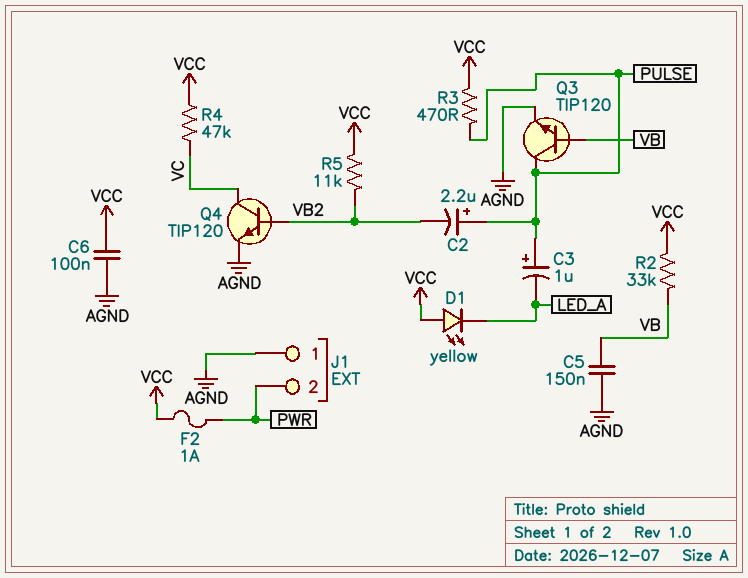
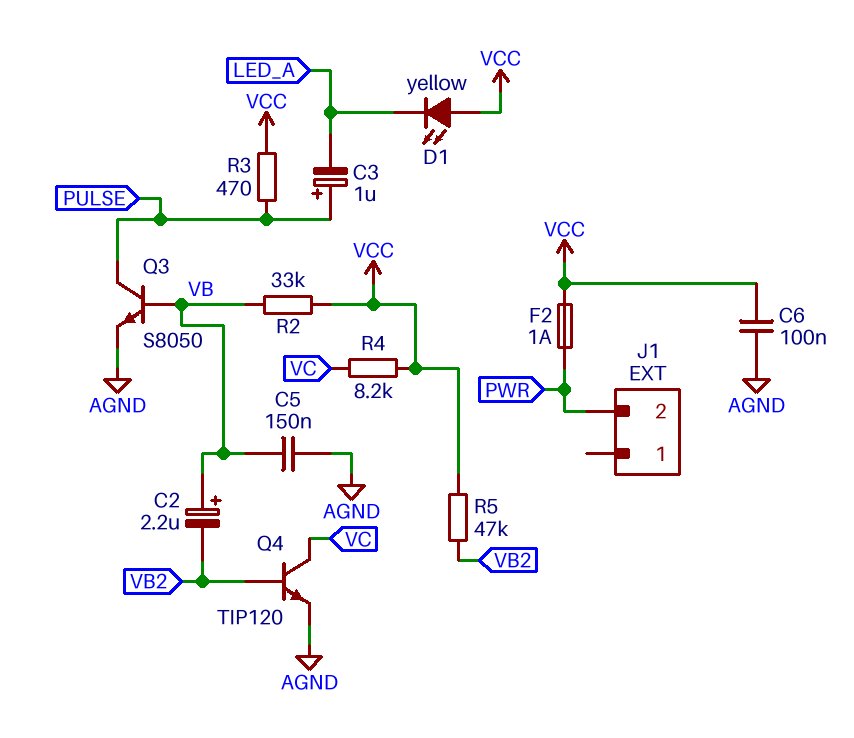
C2: 2.2uF (plus PULSE, minus VB2) -> 2.2uF (plus VB, minus VB2)
J1 pin 1: AGND -> none
Q3: NPN TIP120 (B VB, C PULSE, E AGND) -> NPN S8050 (B VB, C PULSE, E AGND)
R4: 47k (VC, VCC) -> 8.2k (VC, VCC)
R5: 11k (VB2, VCC) -> 47k (VB2, VCC)

